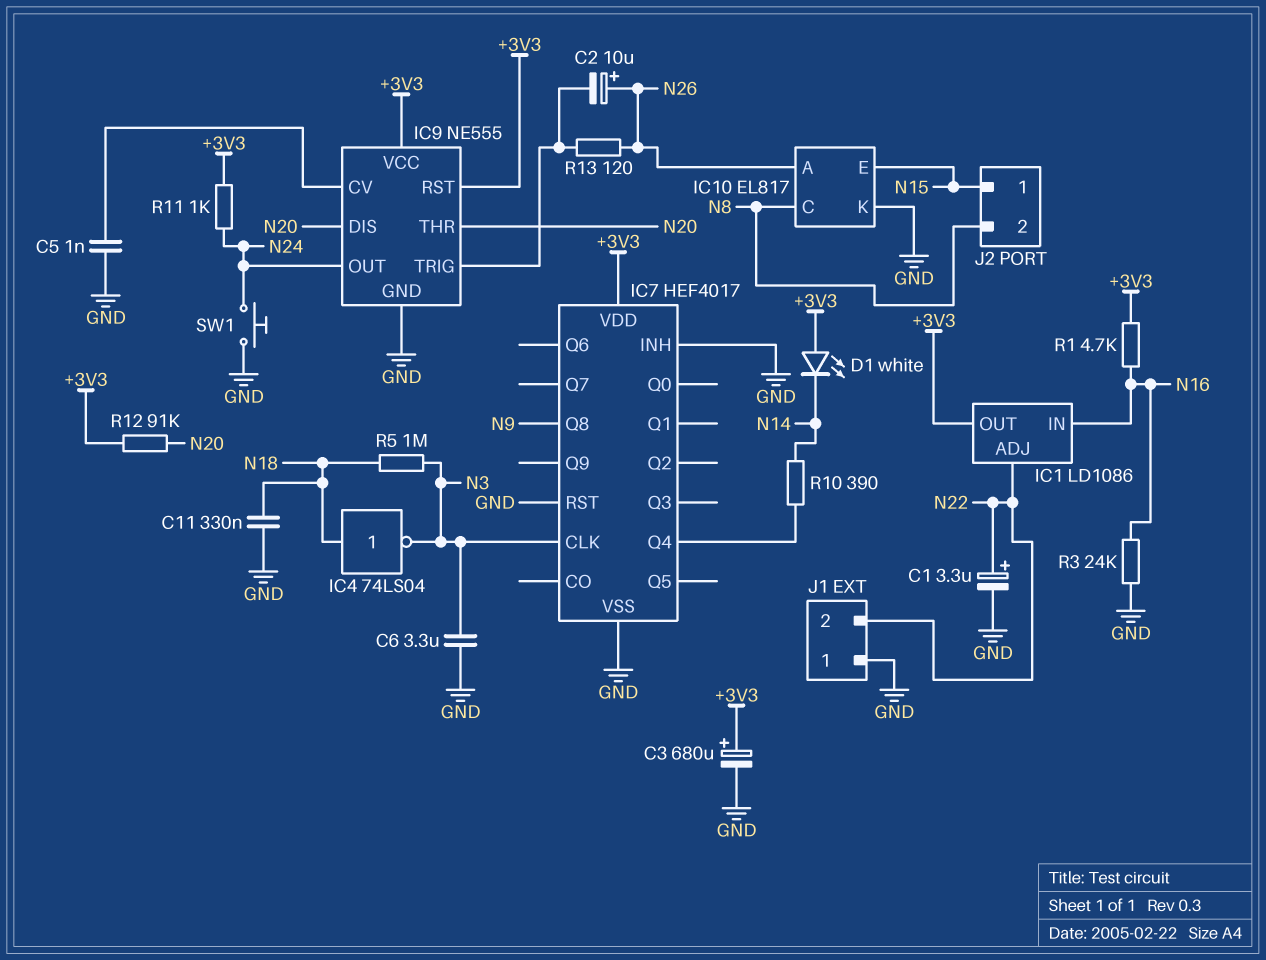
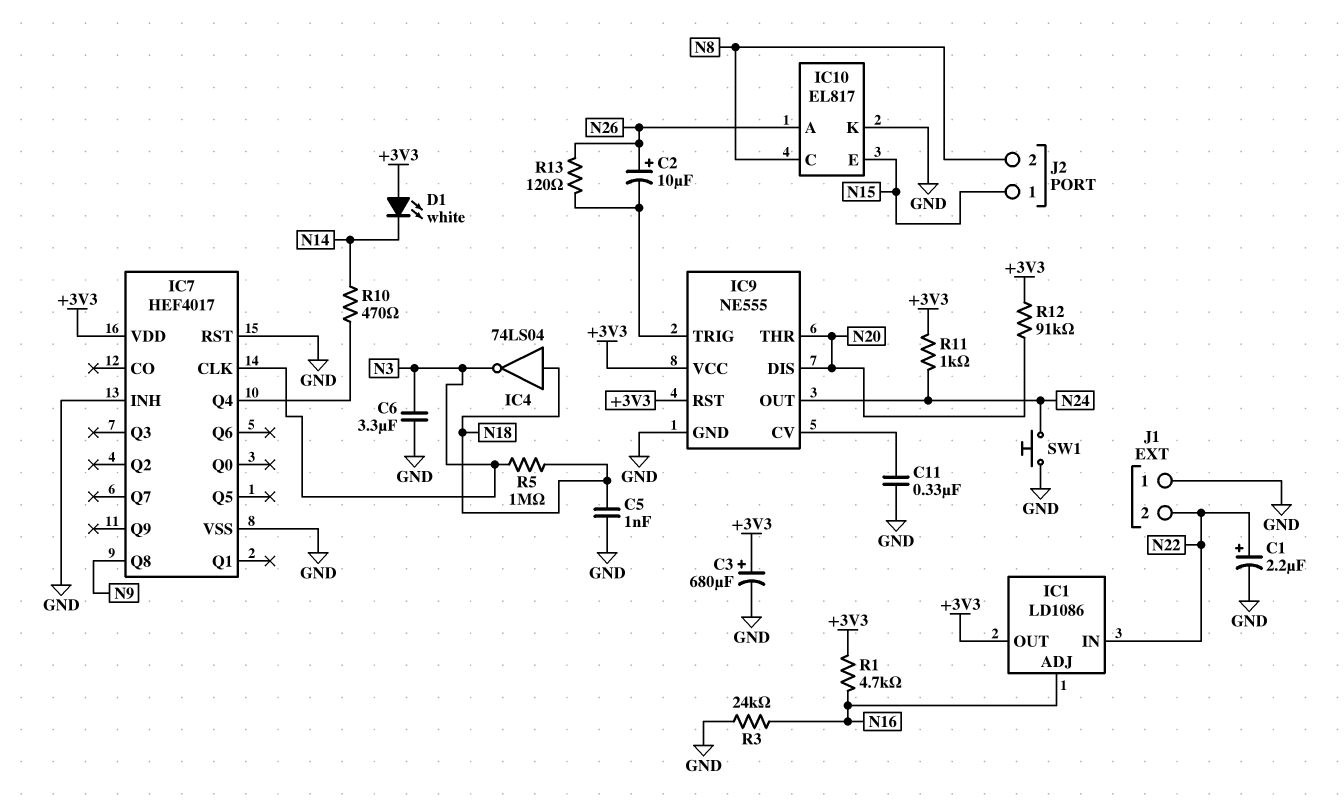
C1: 3.3uF (plus N22, minus GND) -> 2.2uF (plus N22, minus GND)
C5: 1nF (GND, IC9/CV) -> 1nF (GND, N18)
C11: 330nF (GND, N18) -> 330nF (GND, IC9/CV)
IC1 pin ADJ: N22 -> N16
IC1 pin IN: N16 -> N22
R10: 390 (IC7/Q4, N14) -> 470 (IC7/Q4, N14)

